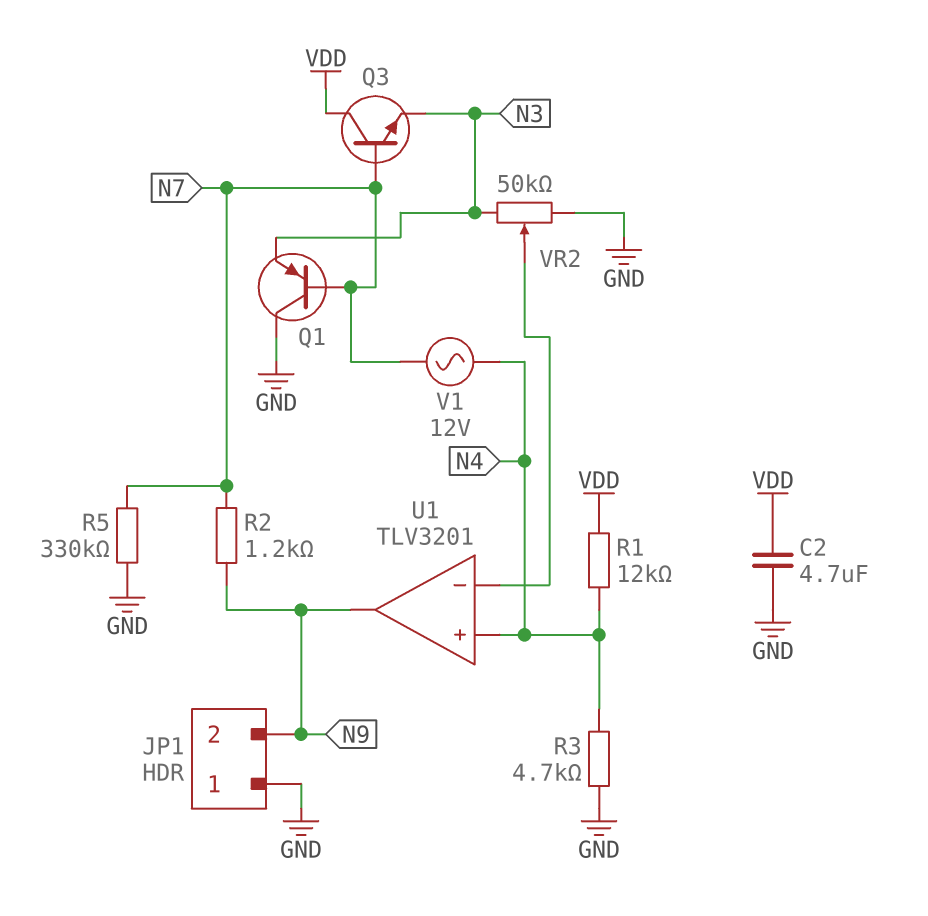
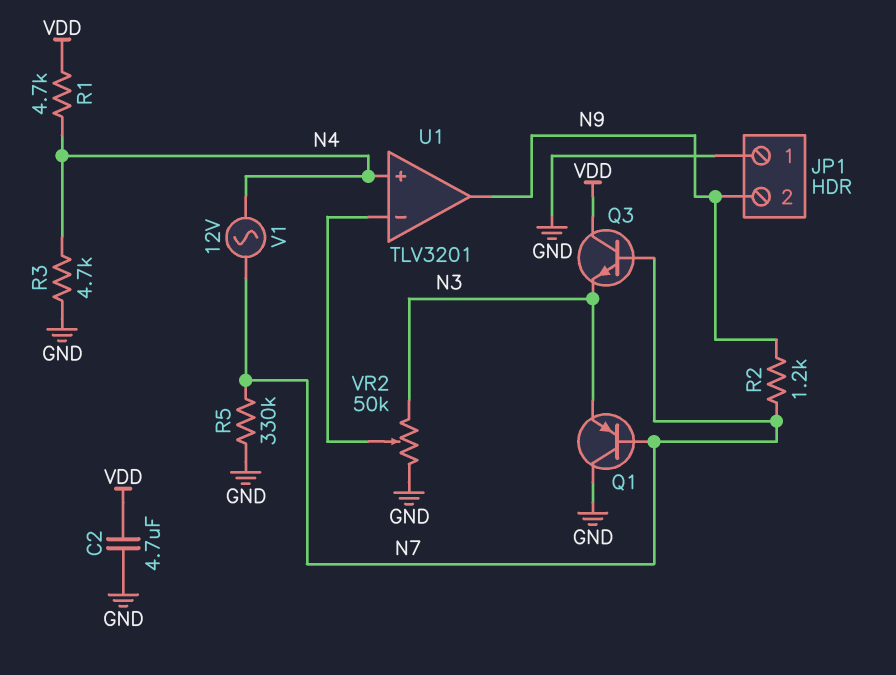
R1: 12k (N4, VDD) -> 4.7k (N4, VDD)

